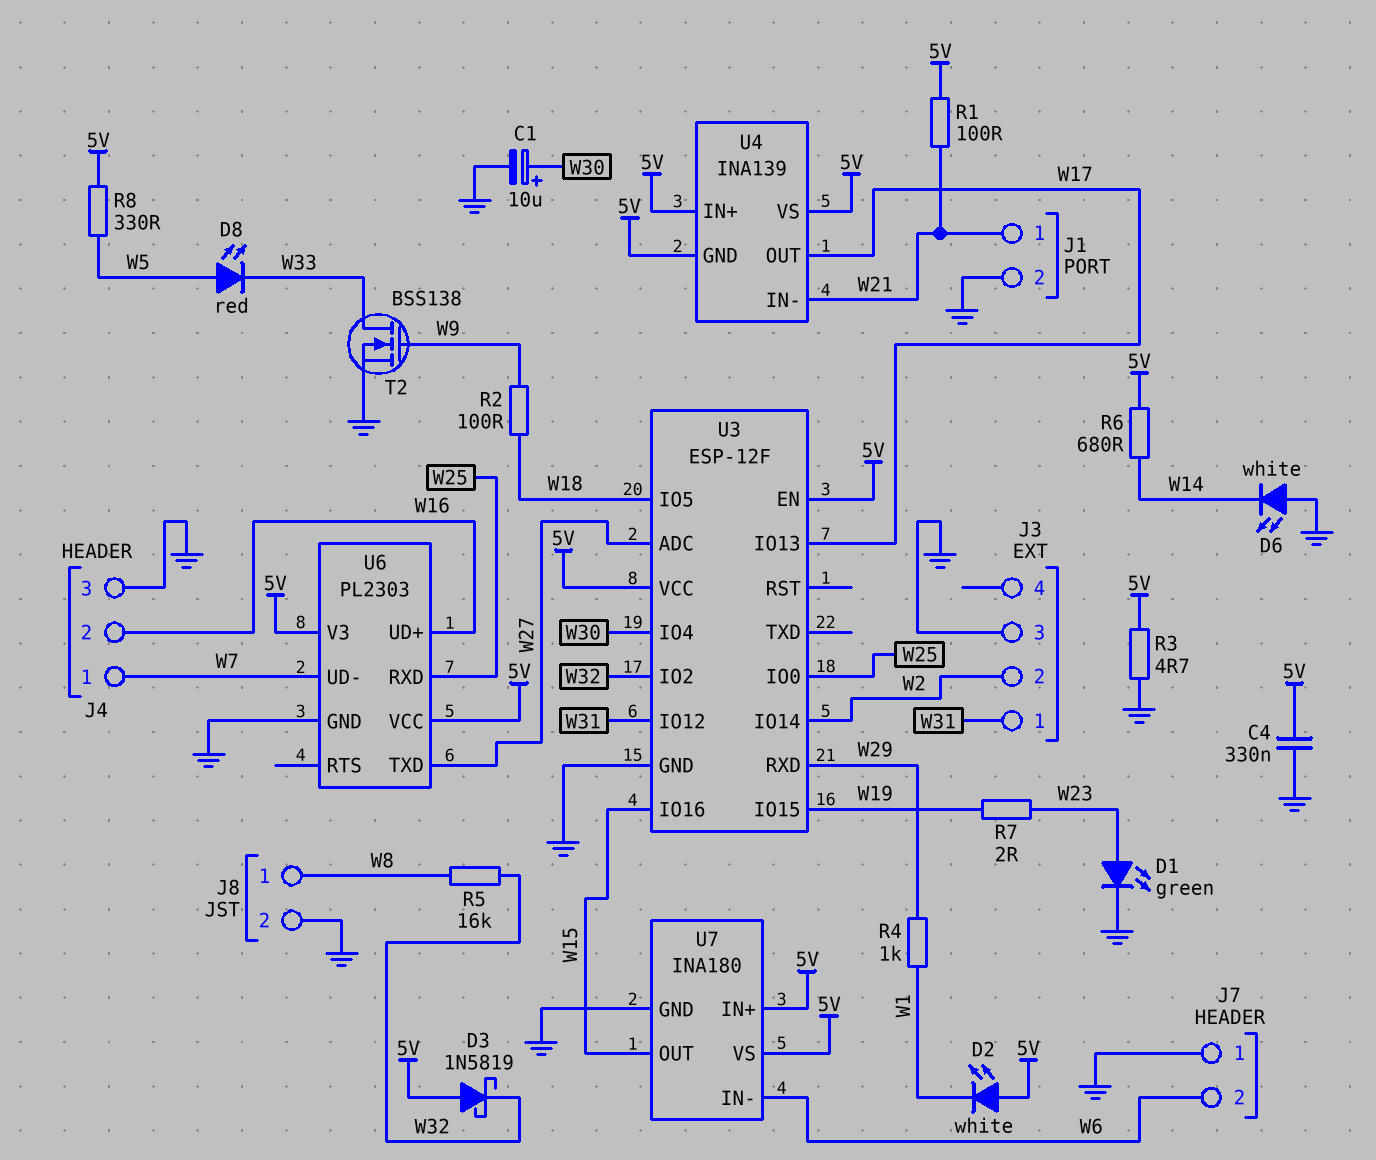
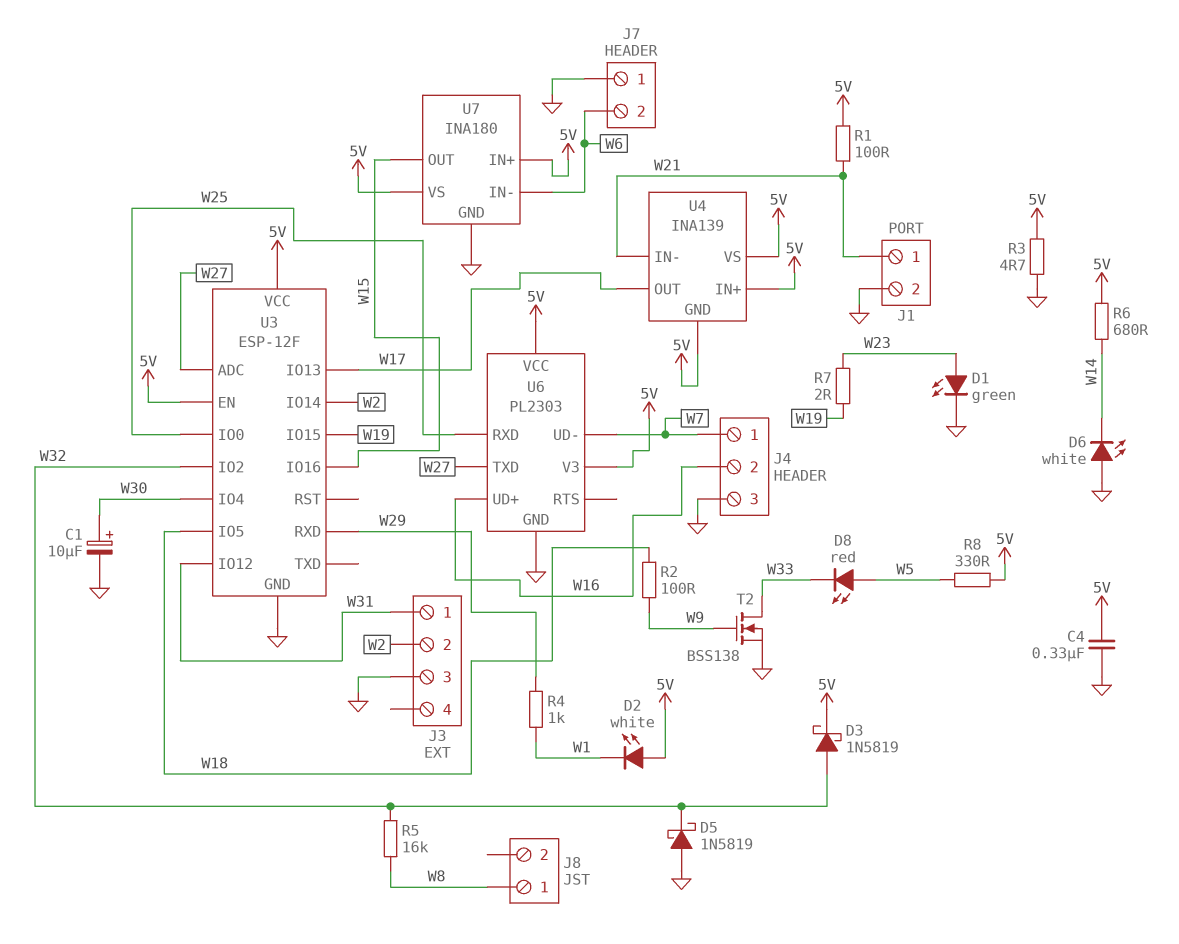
D3: schottky 1N5819 (A 5V, K W32) -> schottky 1N5819 (A W32, K 5V)
D5: none -> schottky 1N5819 (A GND, K W32)
J8 pin 2: GND -> none

